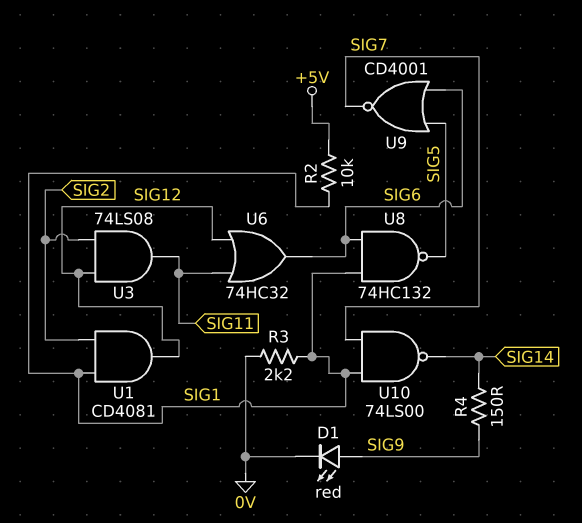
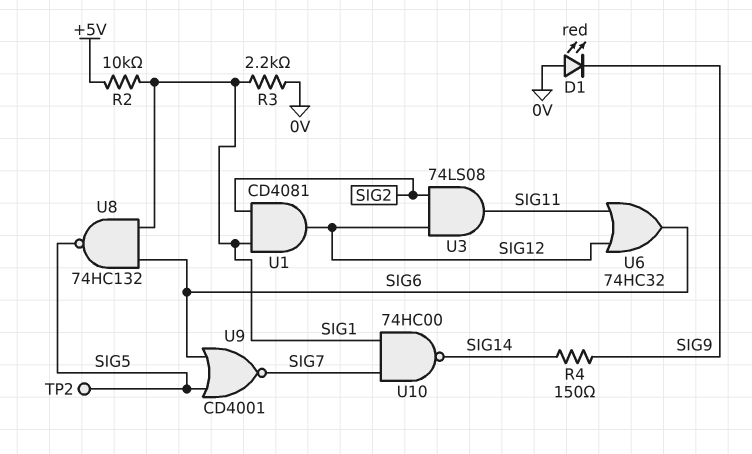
D1: LED red (A SIG9, K 0V) -> LED red (A 0V, K SIG9)
TP2: none -> test point (SIG5)
U10: NAND 74LS00 (in SIG1, in SIG7, out SIG14) -> NAND 74HC00 (in SIG1, in SIG7, out SIG14)

